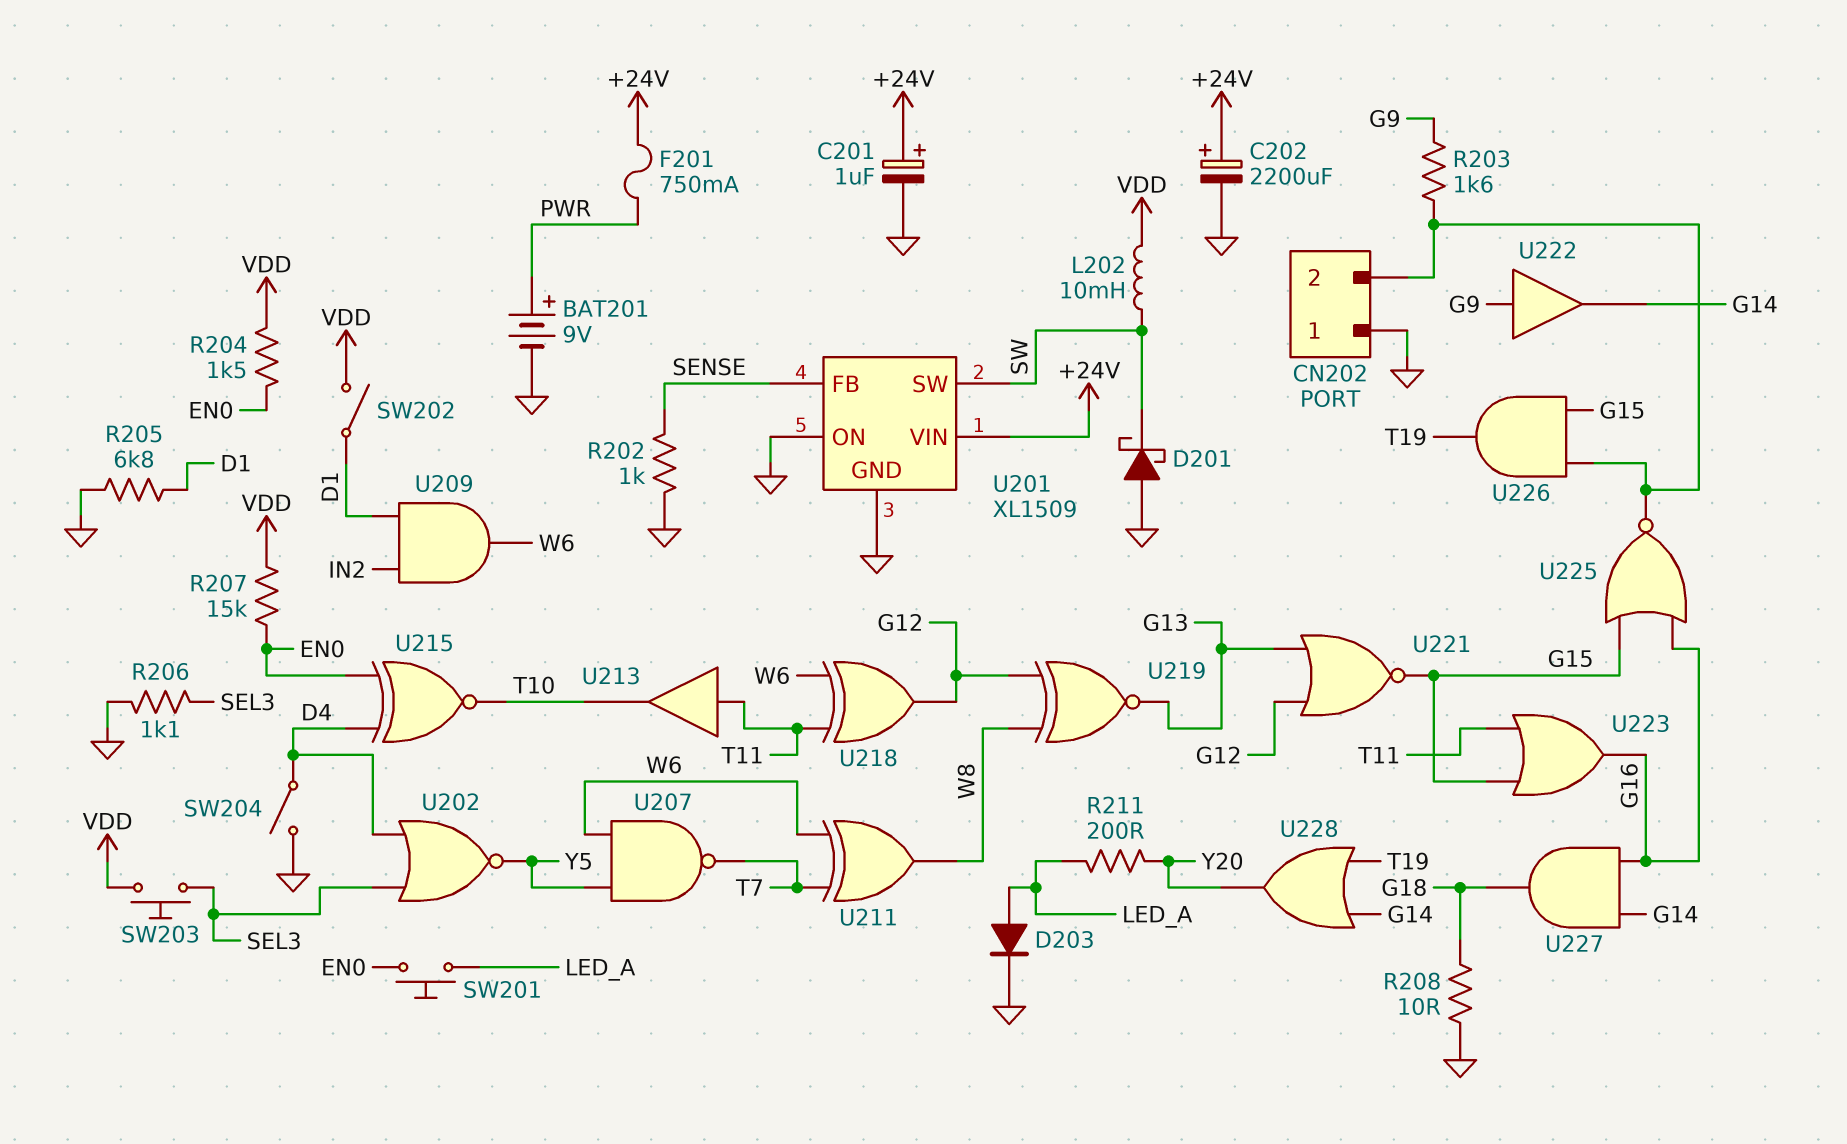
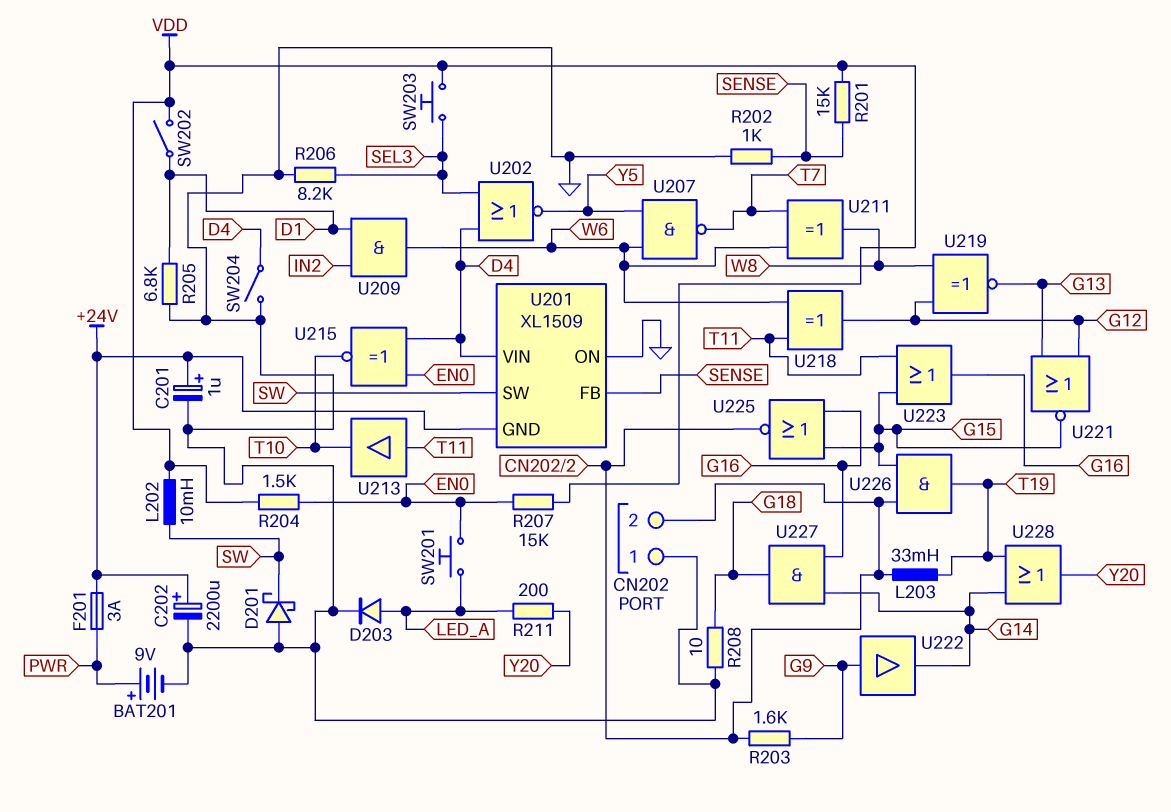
F201: 750mA (+24V, PWR) -> 3A (+24V, PWR)
L203: none -> 33mH (CN202/2, T19)
R201: none -> 15k (SENSE, VDD)
R206: 1.1k (GND, SEL3) -> 8.2k (GND, SEL3)
U201 pin GND: GND -> +24V
U201 pin VIN: +24V -> D4

